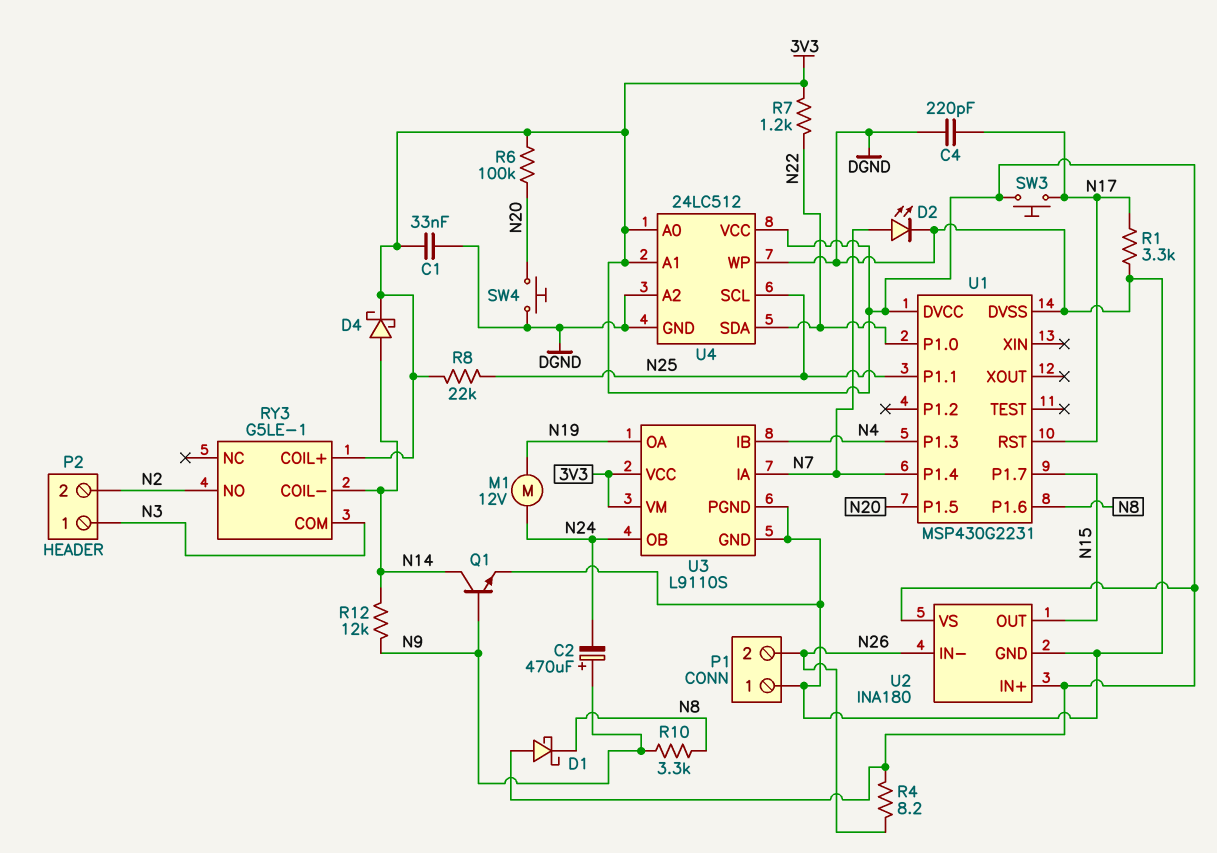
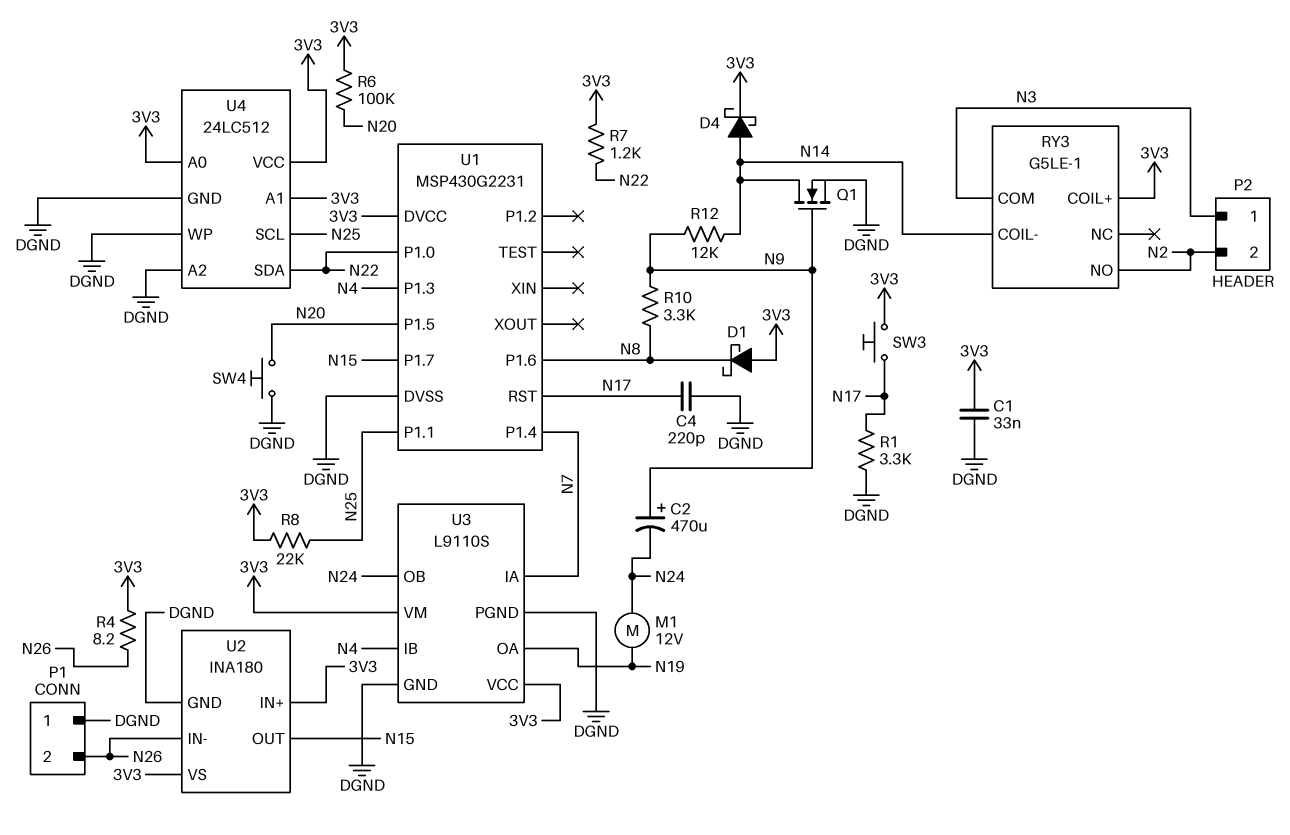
D2: LED (A N7, K DGND) -> none
Q1: NPN (B N9, C N14, E DGND) -> NMOS (G N9, D N14, S DGND)

